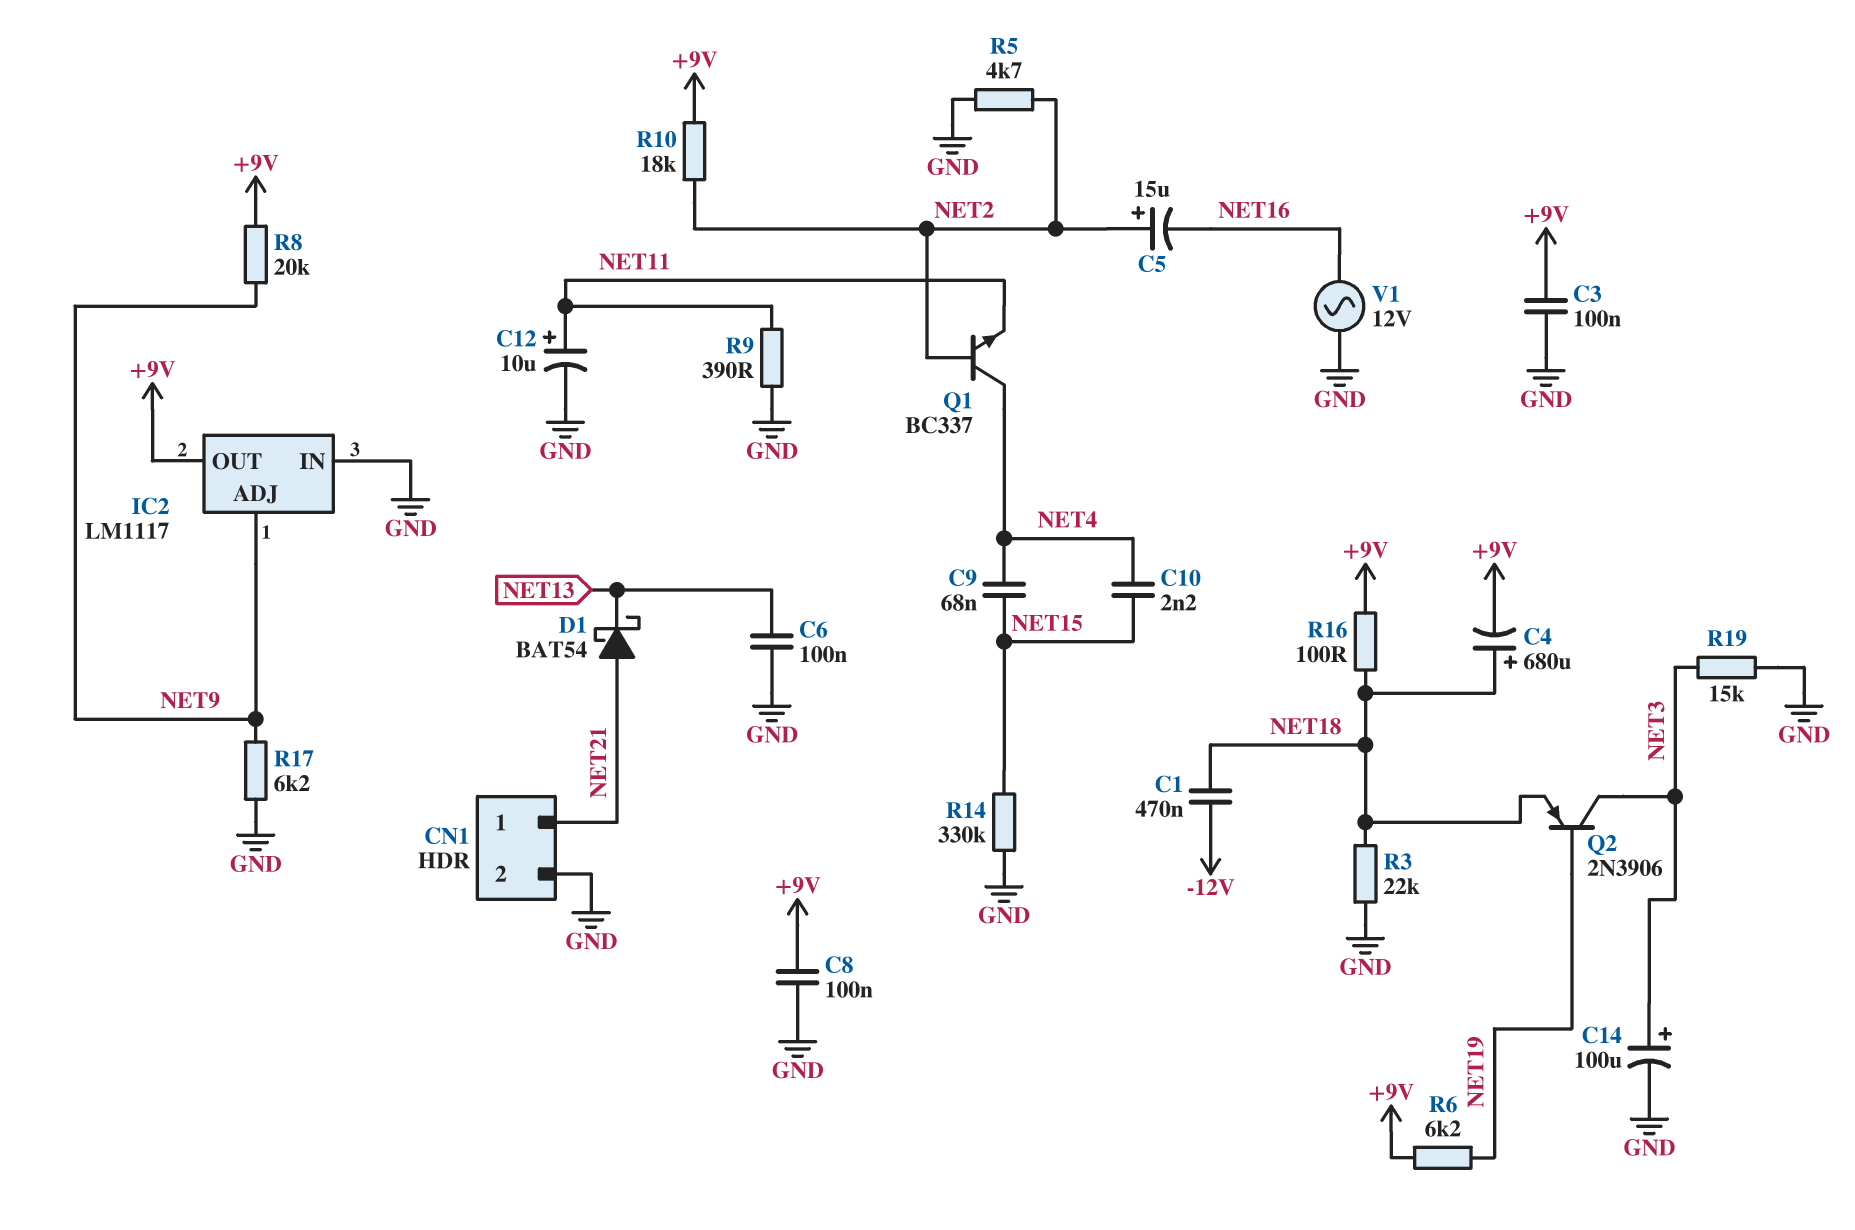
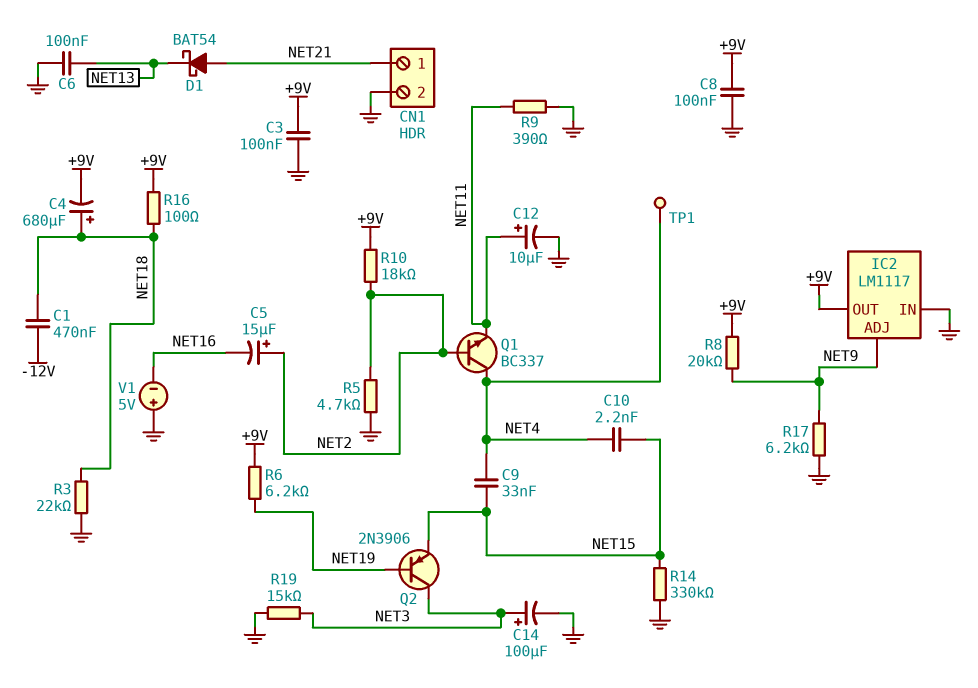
C9: 68nF (NET4, NET15) -> 33nF (NET4, NET15)
Q2: PNP 2N3906 (B NET19, C NET3, E NET18) -> PNP 2N3906 (B NET19, C NET3, E NET15)
TP1: none -> test point (NET4)
V1: AC 12V (GND, NET16) -> 5V (plus GND, minus NET16)

